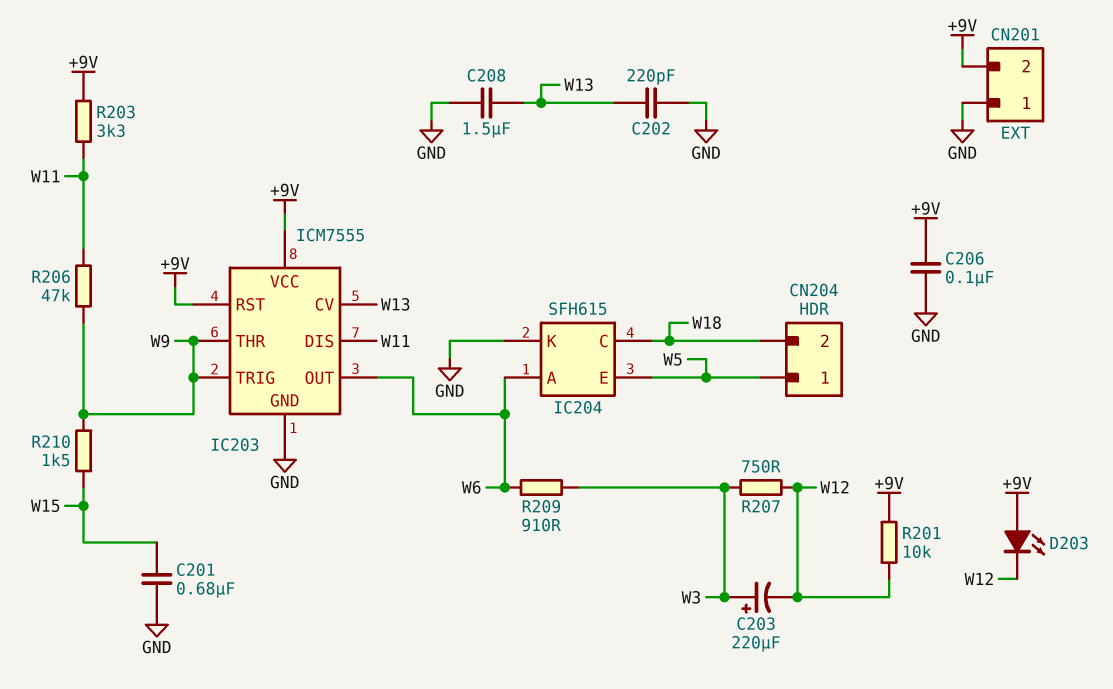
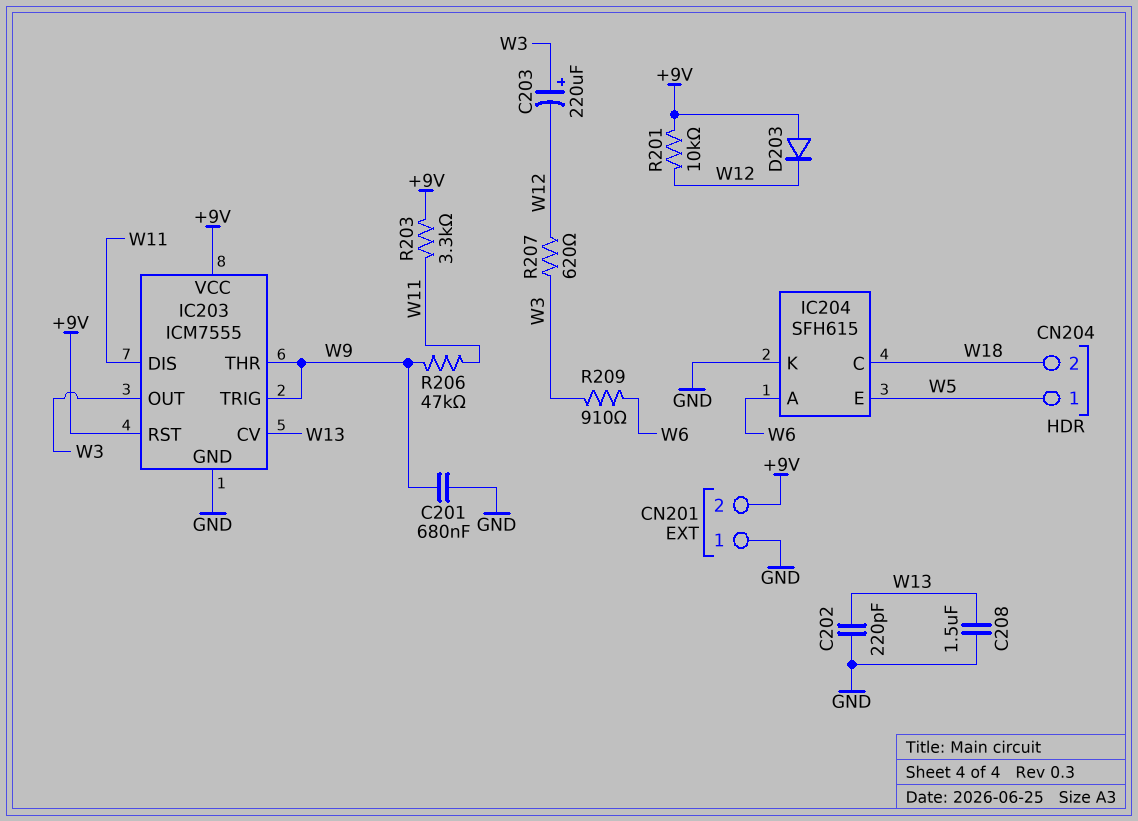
C201: 680nF (GND, W15) -> 680nF (GND, W9)
C206: 100nF (+9V, GND) -> none
D203: LED (A +9V, K W12) -> diode (A +9V, K W12)
IC203 pin OUT: W6 -> W3
R207: 750 (W3, W12) -> 620 (W3, W12)
R210: 1.5k (W9, W15) -> none

